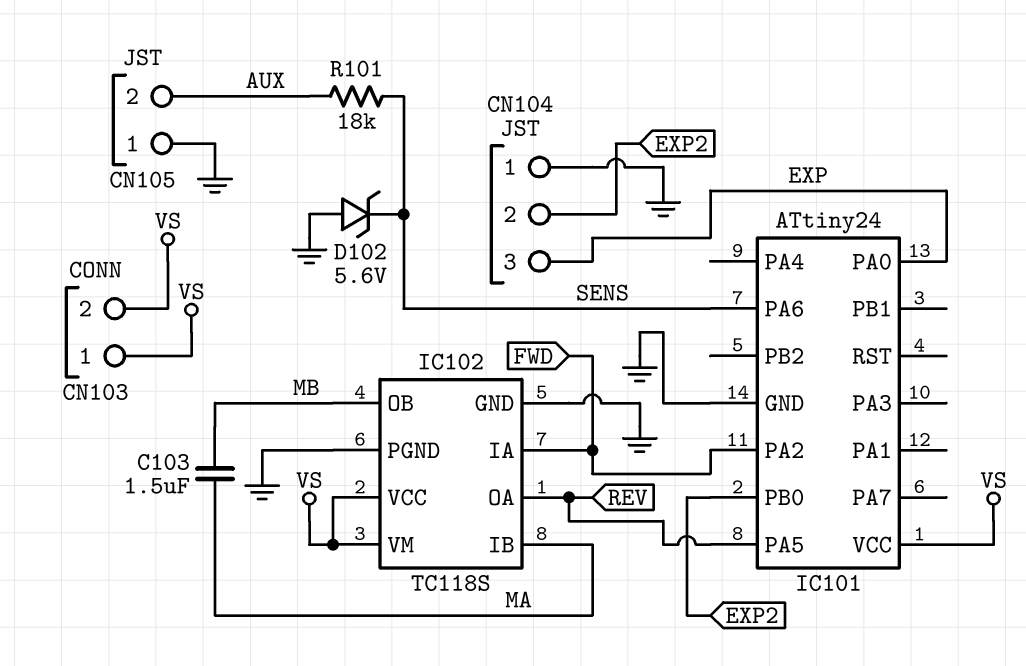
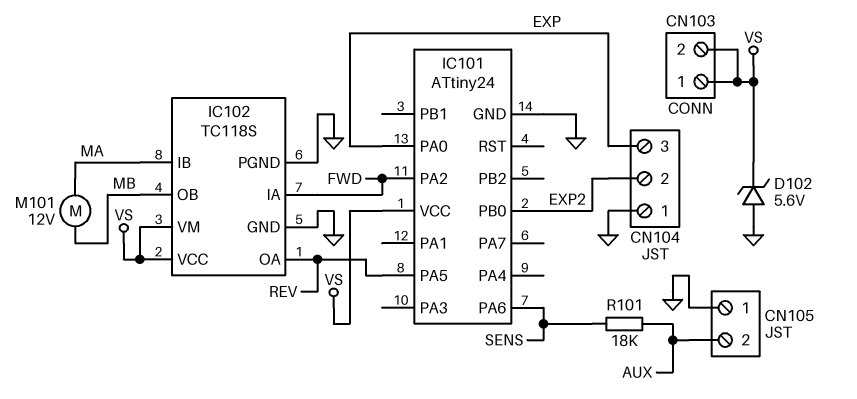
C103: 1.5uF (MA, MB) -> none
D102: zener 5.6V (A GND, K SENS) -> zener 5.6V (A GND, K VS)
M101: none -> motor 12V (MA, MB)

